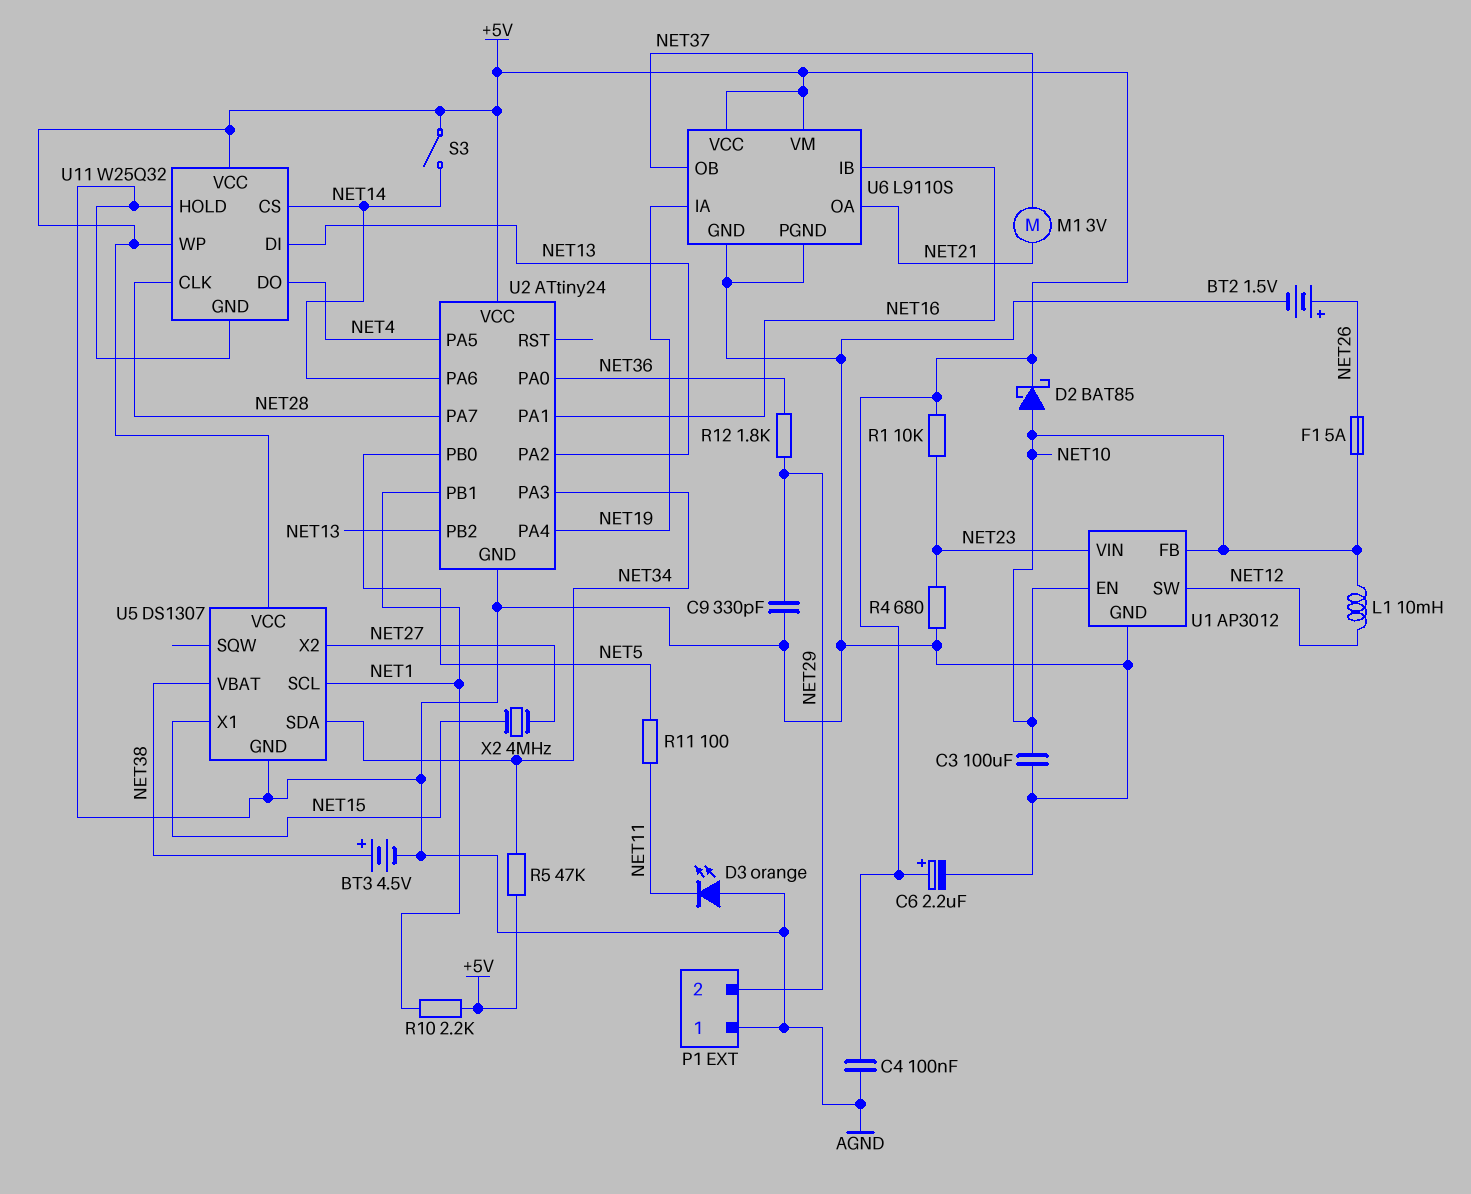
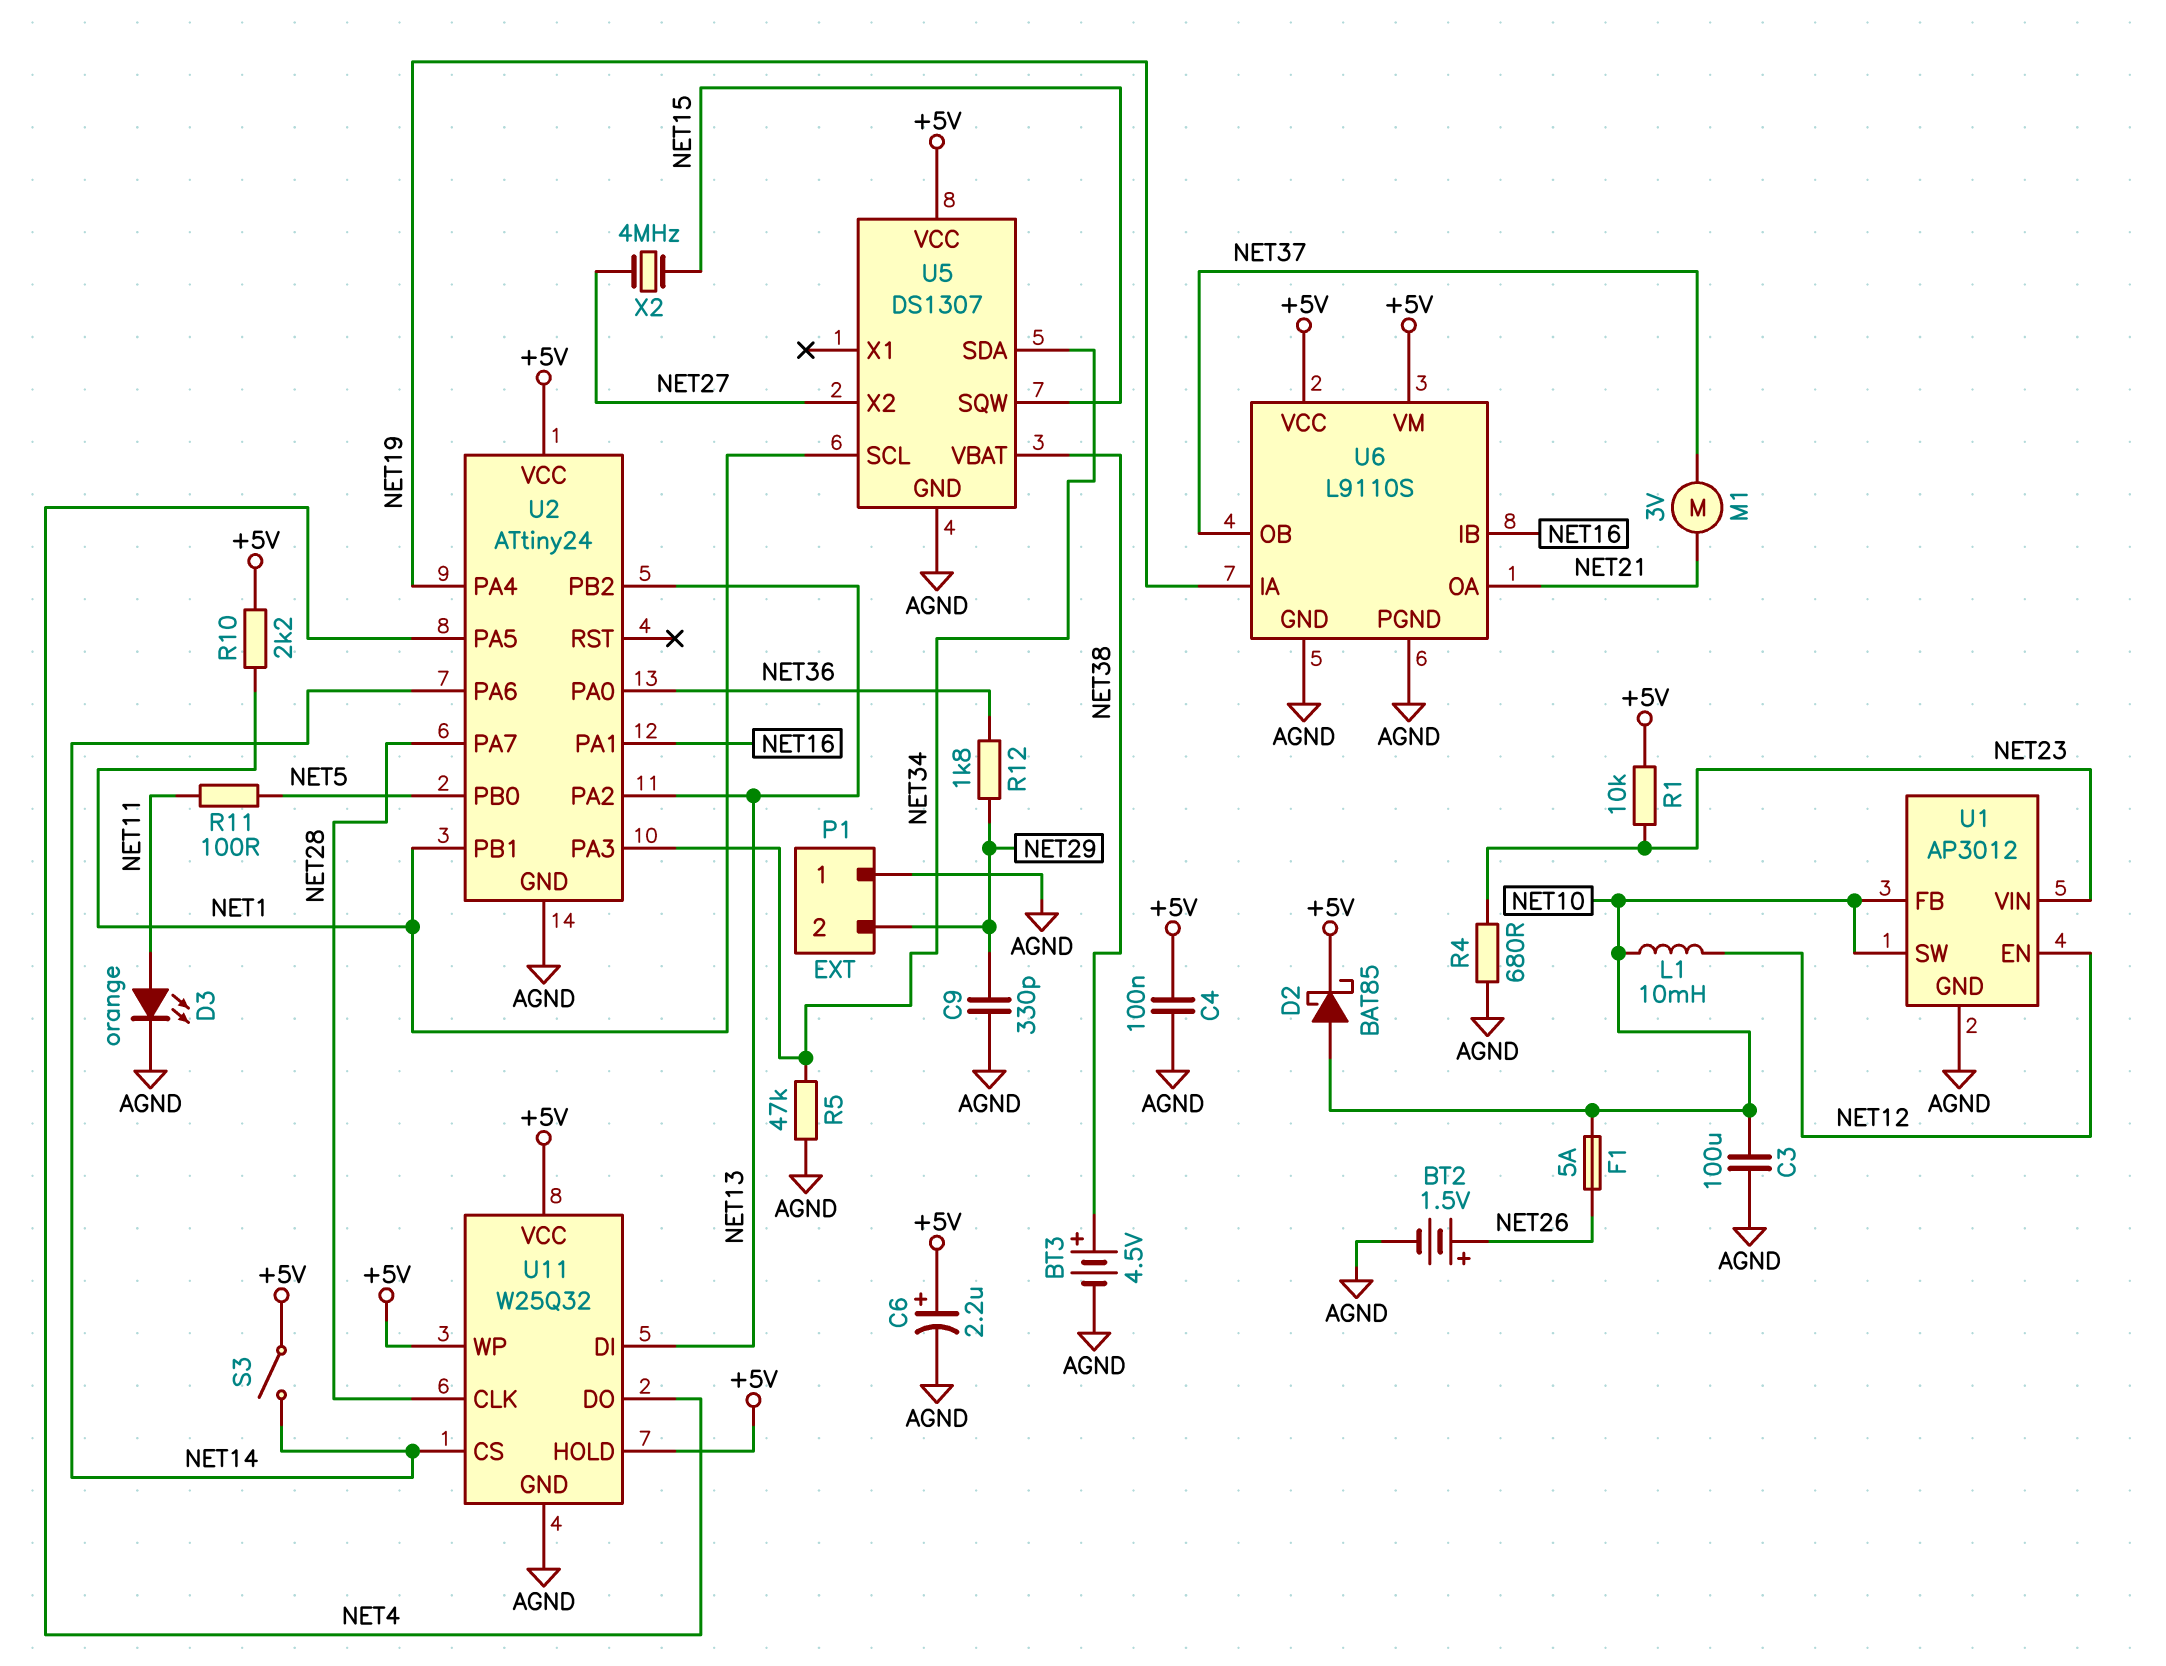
D3: LED orange (A AGND, K NET11) -> LED orange (A NET11, K AGND)
R5: 47k (+5V, NET34) -> 47k (AGND, NET34)
U1 pin EN: NET10 -> NET12
U1 pin SW: NET12 -> NET10
U5 pin SQW: none -> NET15
U5 pin X1: NET15 -> none
U11 pin HOLD: AGND -> +5V

